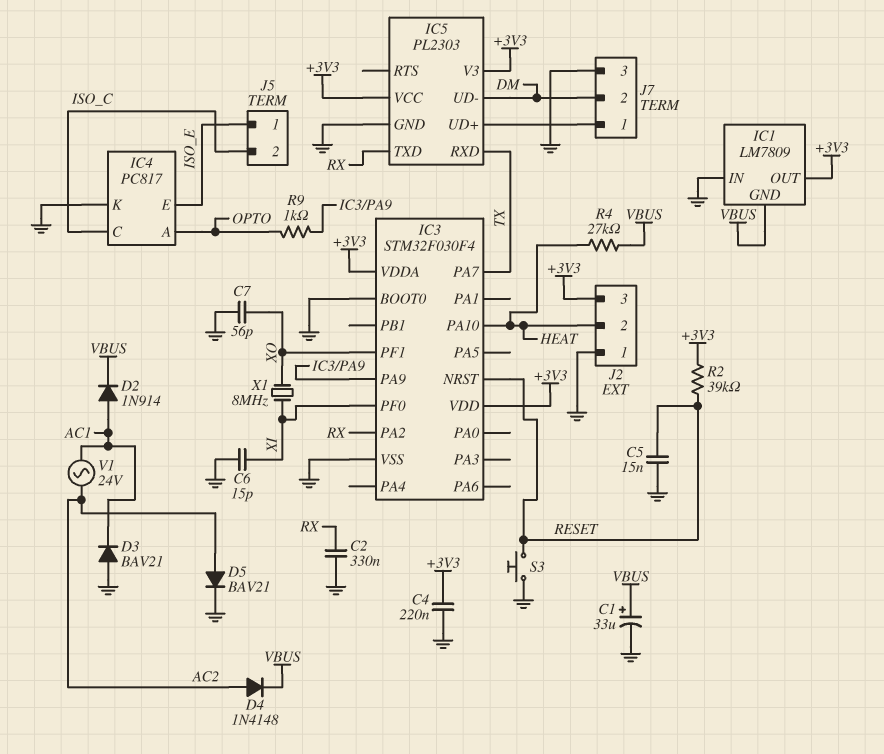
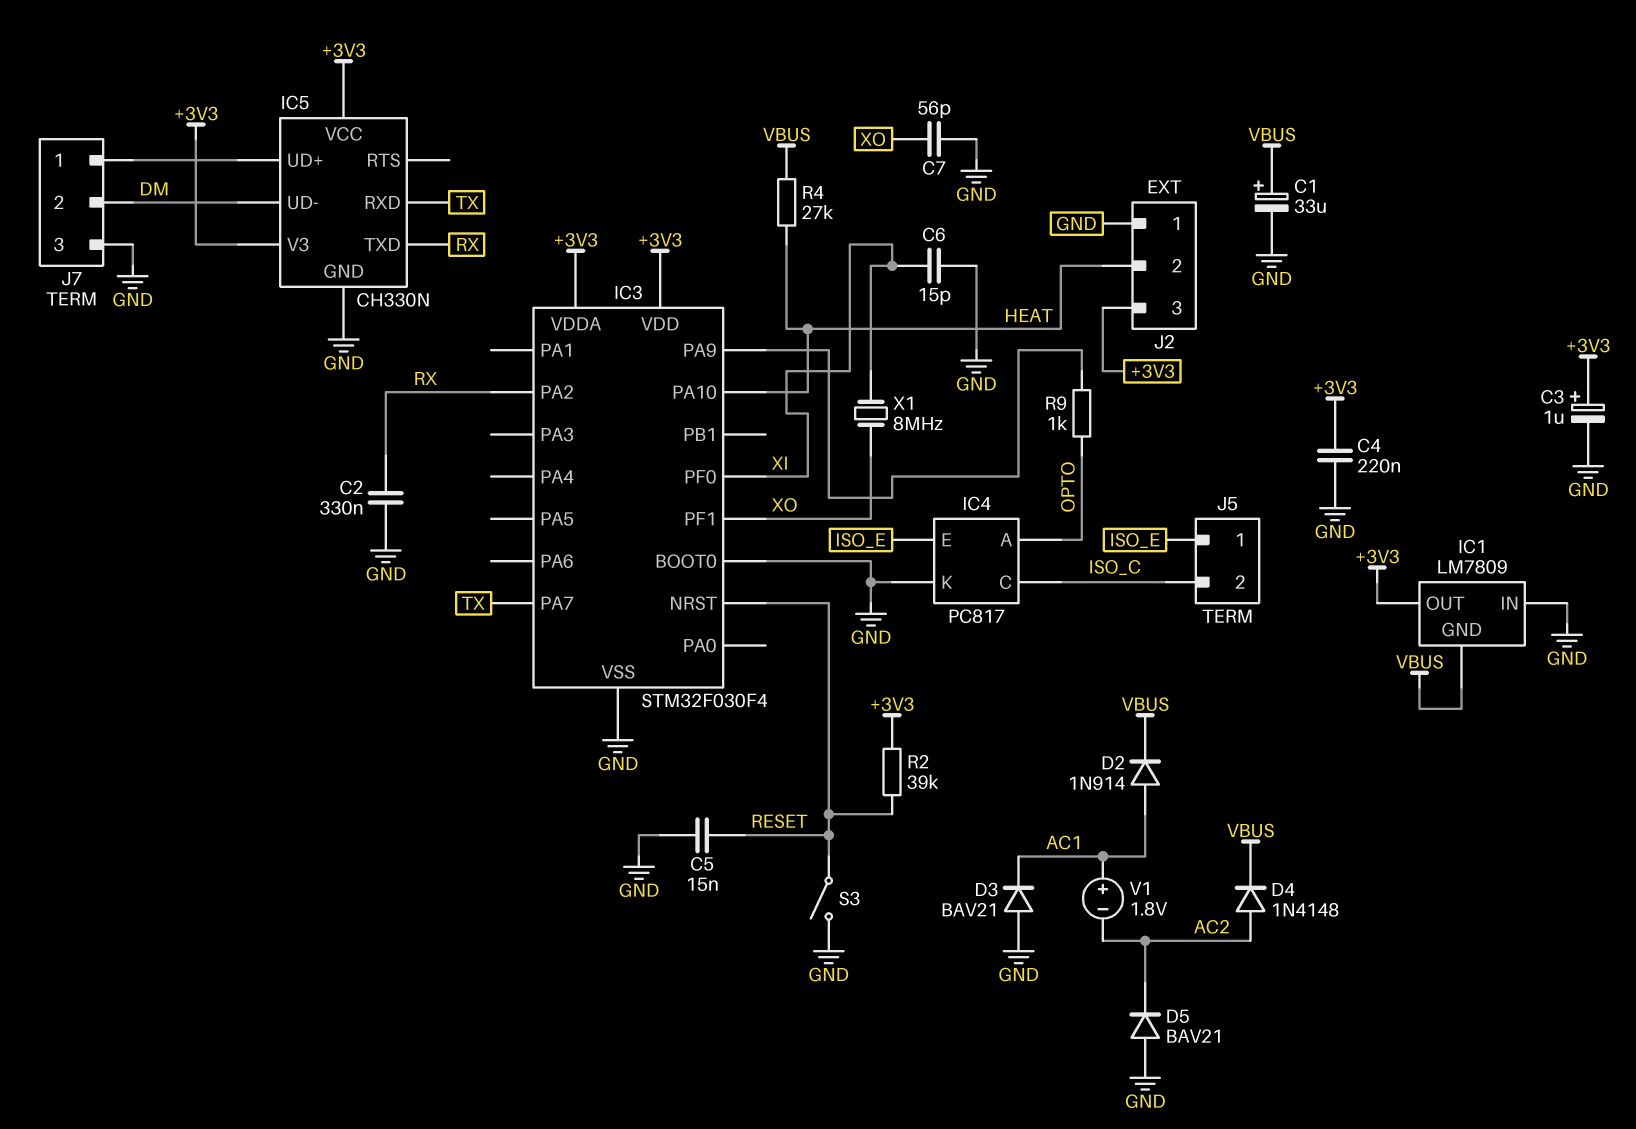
C3: none -> 1uF (plus +3V3, minus GND)
D5: diode BAV21 (A AC2, K GND) -> diode BAV21 (A GND, K AC2)
IC5: PL2303 -> CH330N
S3: button (GND, RESET) -> switch (GND, RESET)
V1: AC 24V (AC1, AC2) -> 1.8V (plus AC1, minus AC2)

